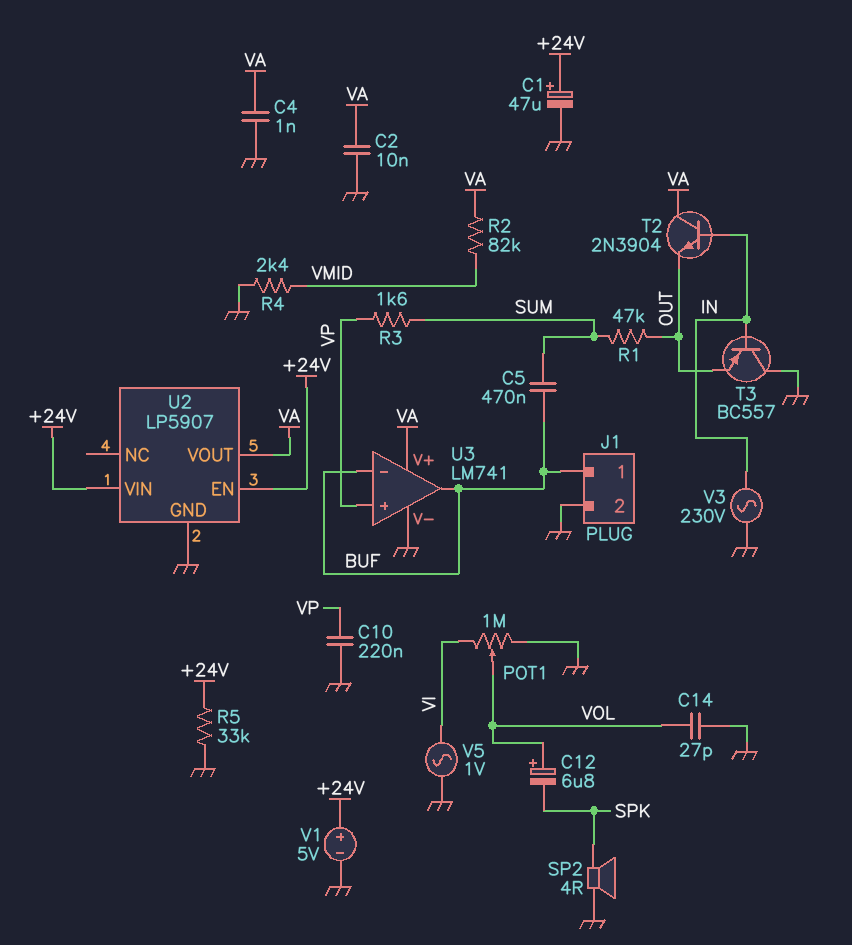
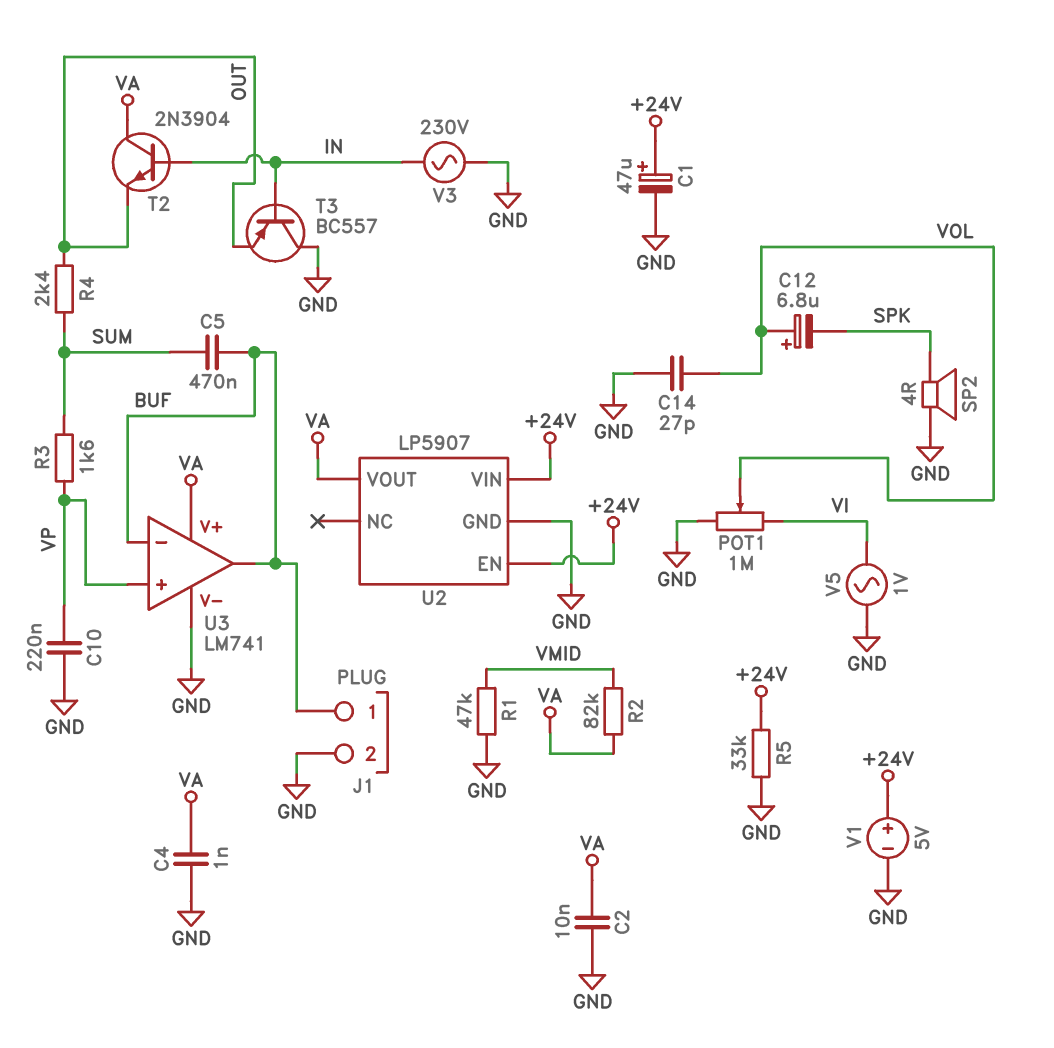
R1: 47k (OUT, SUM) -> 47k (GND, VMID)
R4: 2.4k (GND, VMID) -> 2.4k (OUT, SUM)

